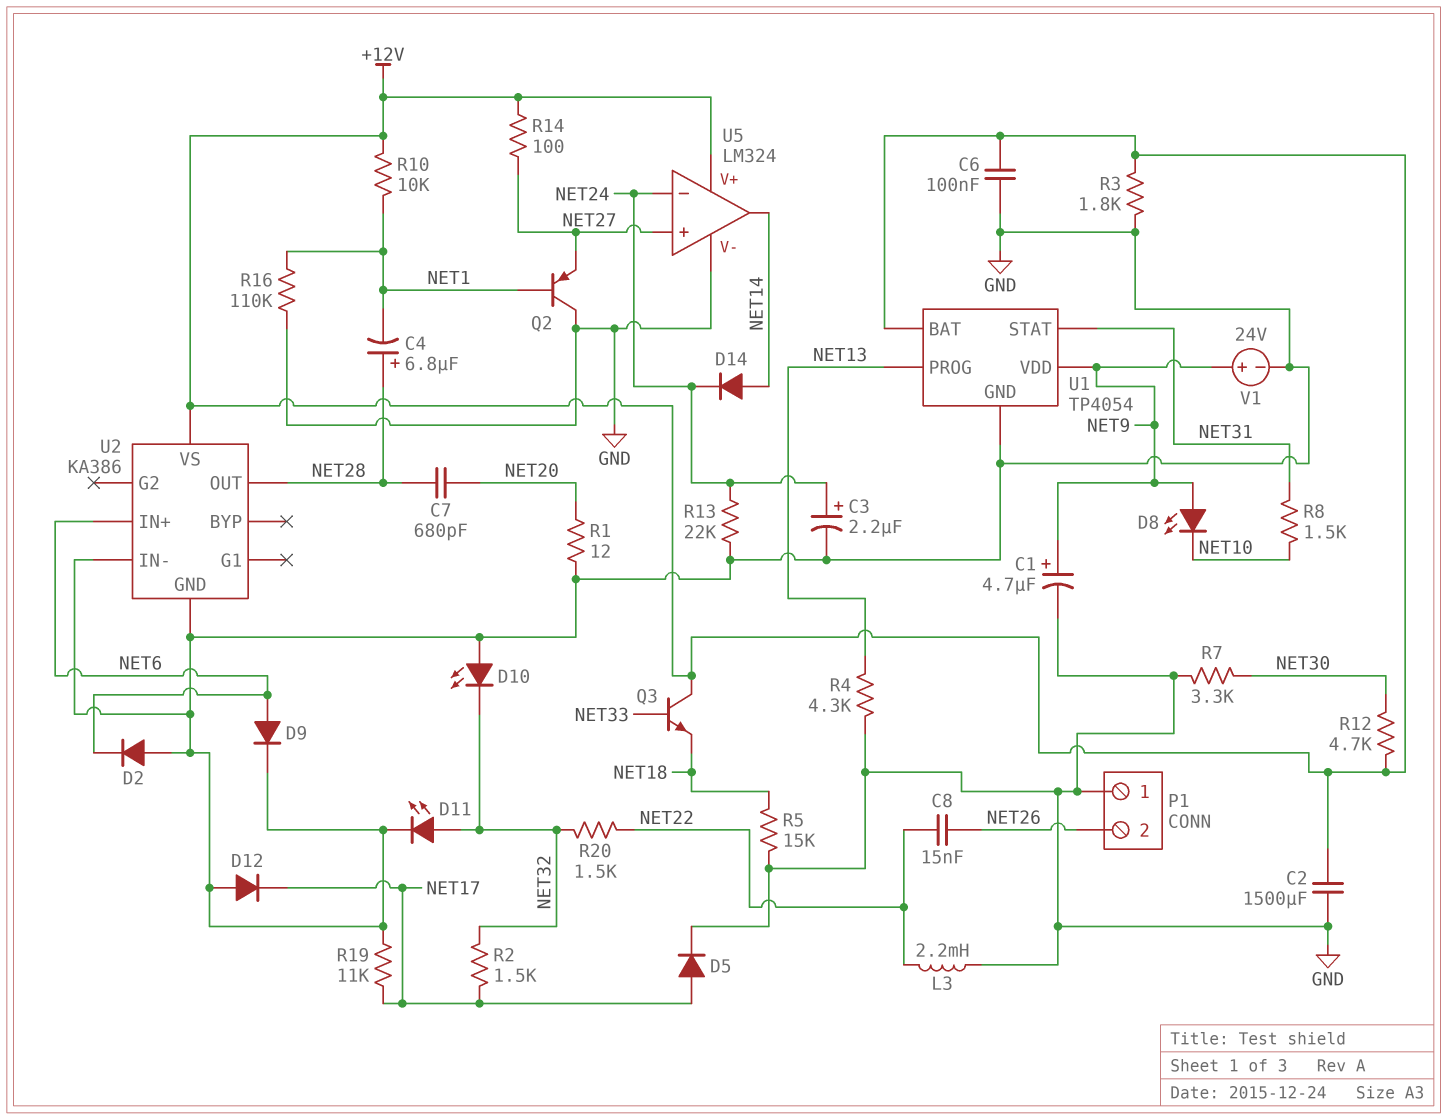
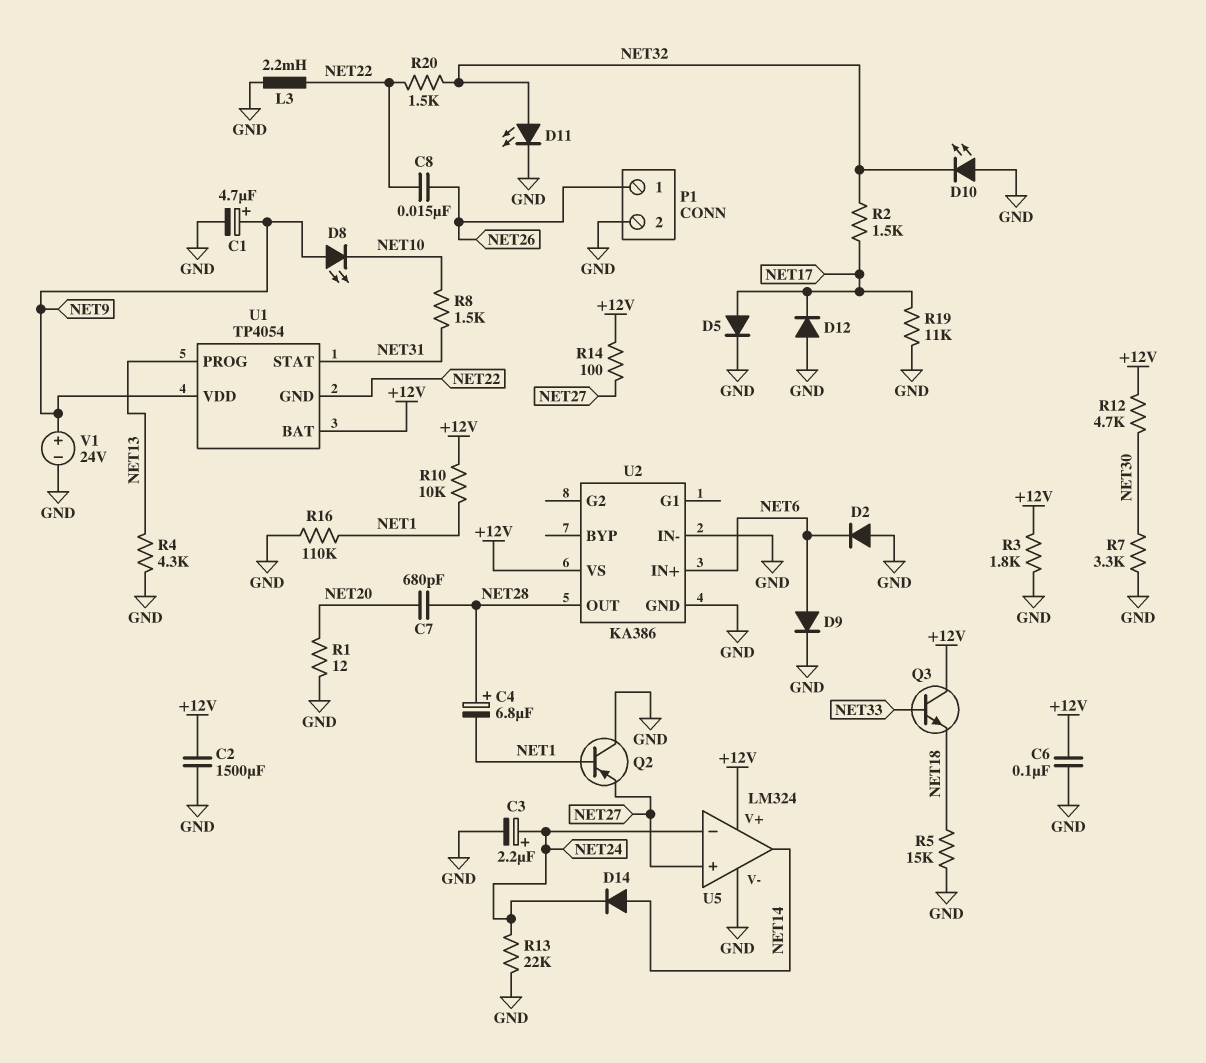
P1 pin 1: GND -> NET26
P1 pin 2: NET26 -> GND
U1 pin GND: GND -> NET22

